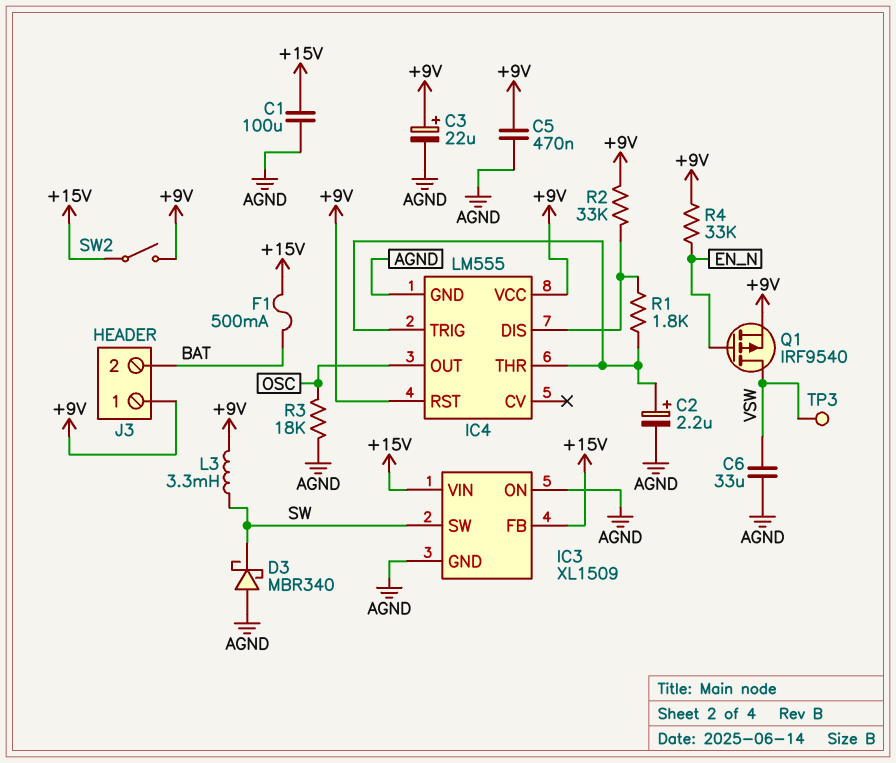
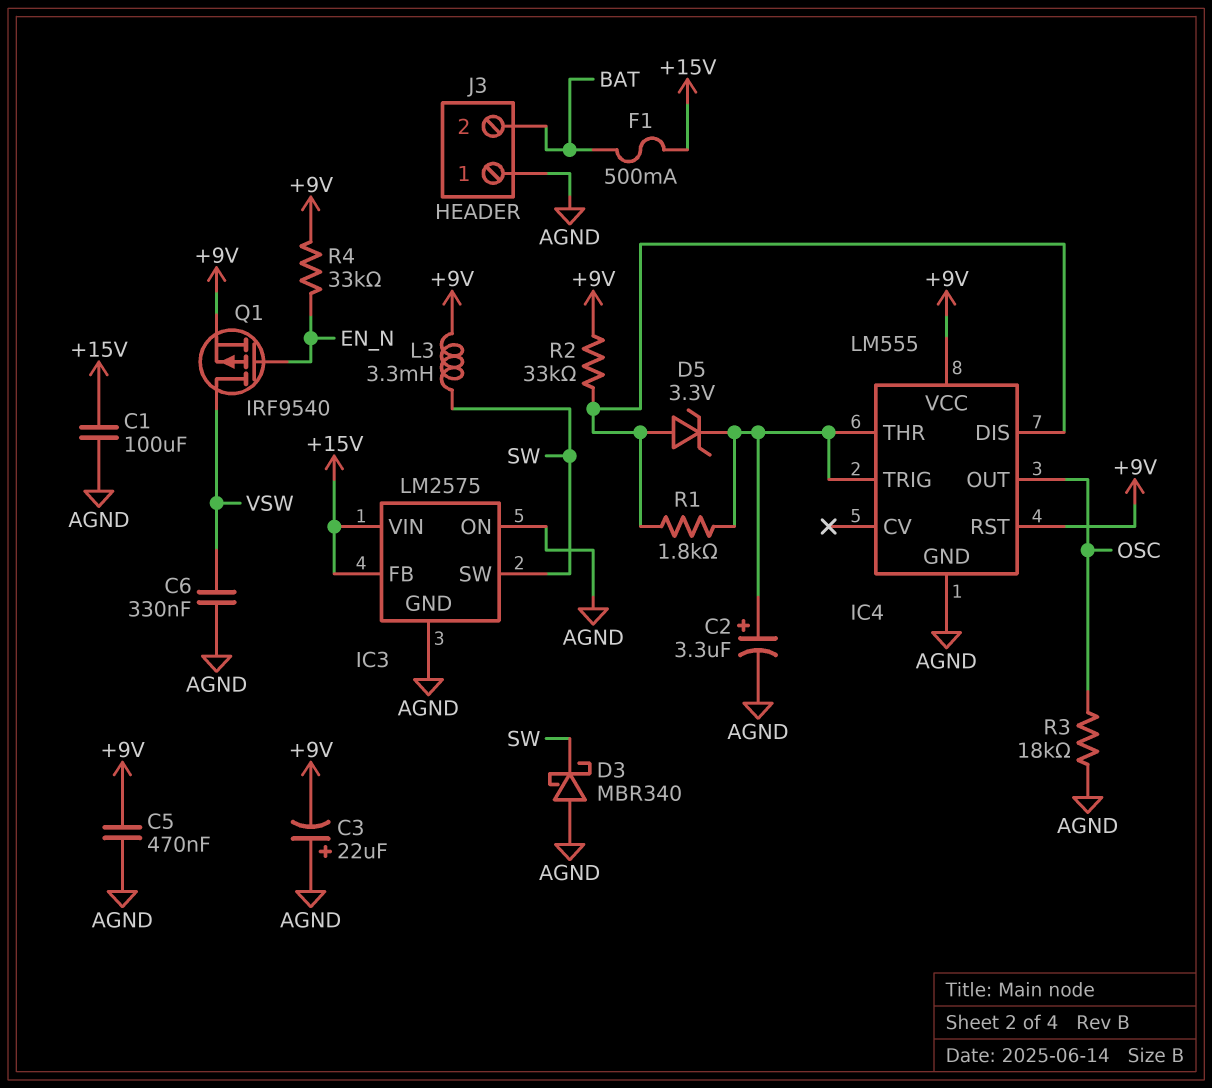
C2: 2.2uF (plus IC4/THR, minus AGND) -> 3.3uF (plus IC4/THR, minus AGND)
C3: 22uF (plus +9V, minus AGND) -> 22uF (plus AGND, minus +9V)
C6: 33uF (AGND, VSW) -> 330nF (AGND, VSW)
D5: none -> zener 3.3V (A IC4/DIS, K IC4/THR)
IC3: XL1509 -> LM2575
J3 pin 1: +9V -> AGND
SW2: switch (+9V, +15V) -> none
TP3: test point (VSW) -> none

